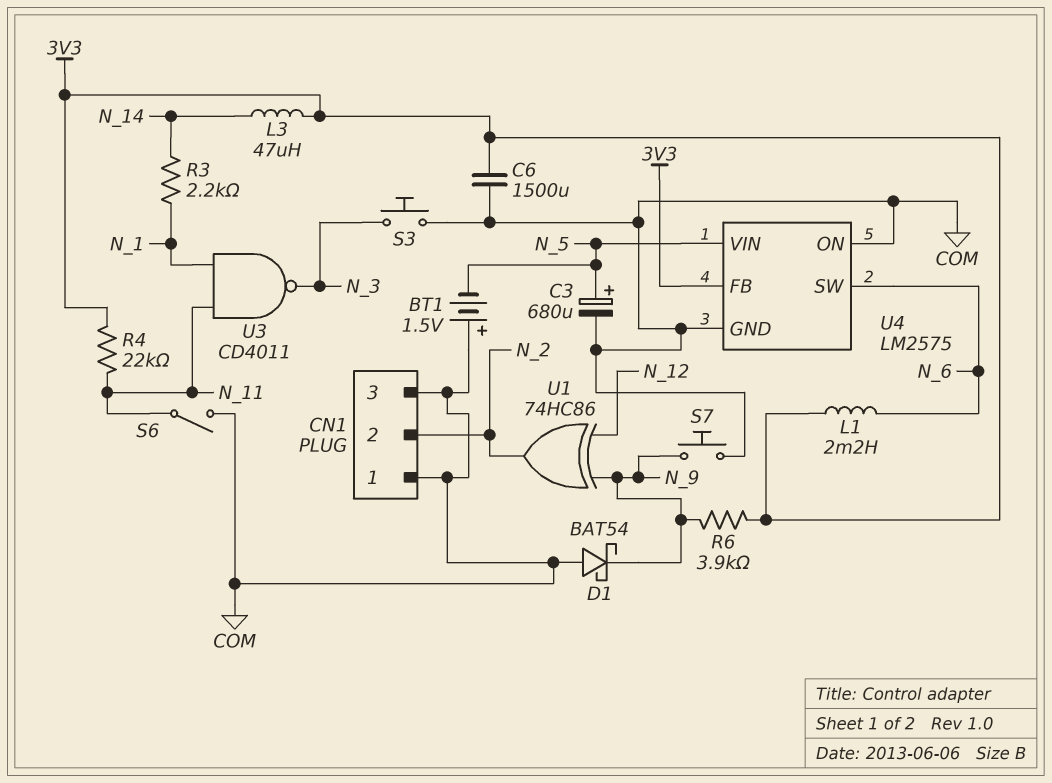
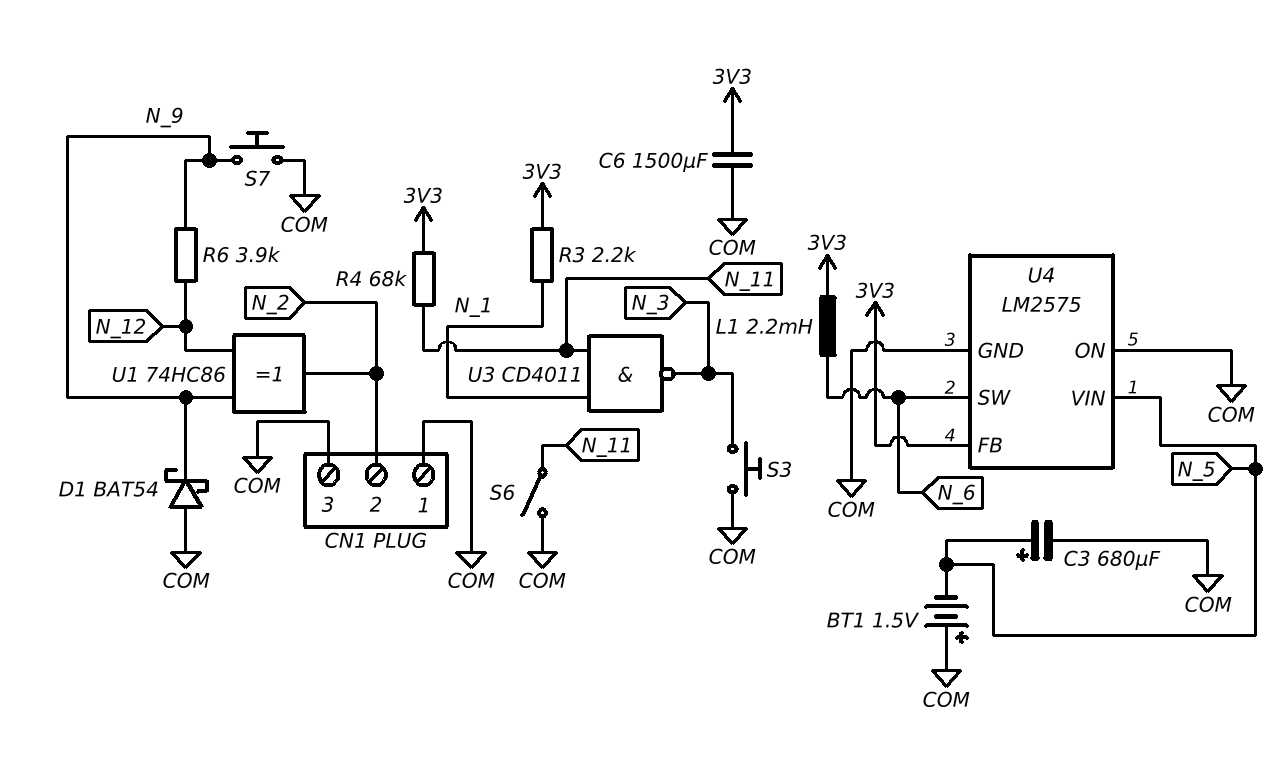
L3: 47uH (3V3, N_14) -> none
R3: 2.2k (N_1, N_14) -> 2.2k (3V3, N_1)
R4: 22k (3V3, N_11) -> 68k (3V3, N_11)
R6: 3.9k (3V3, N_9) -> 3.9k (N_9, N_12)

